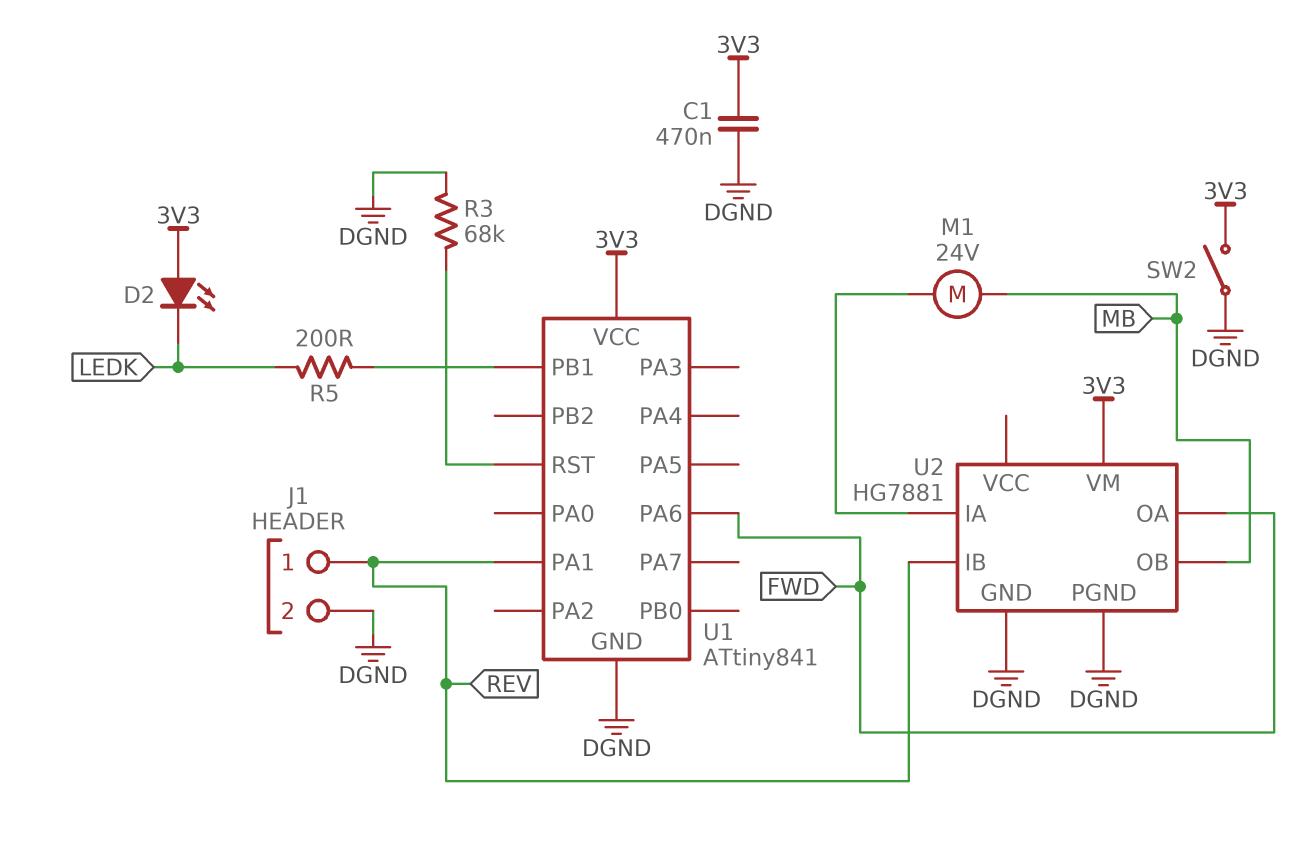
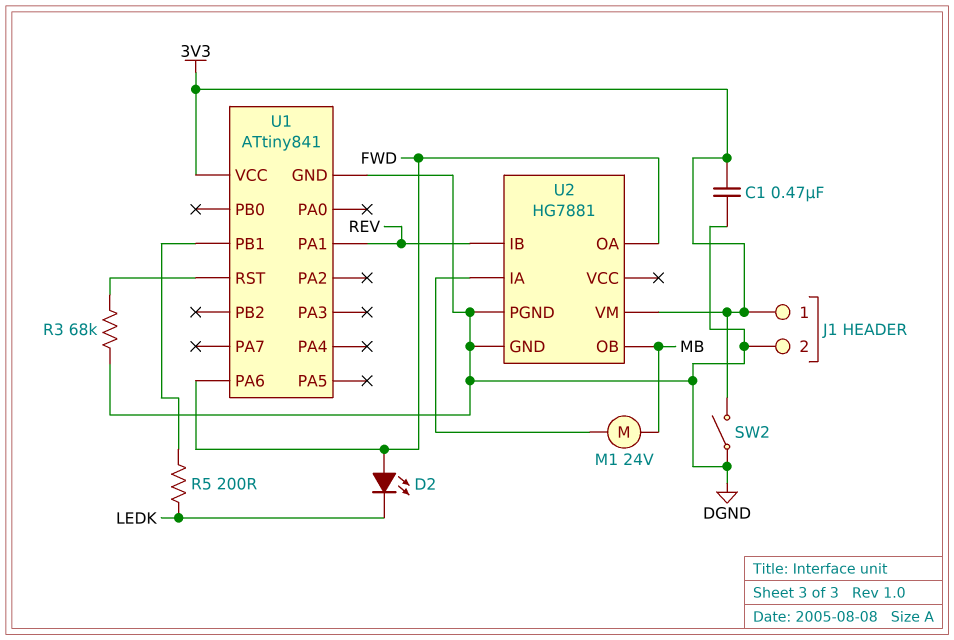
D2: LED (A 3V3, K LEDK) -> LED (A FWD, K LEDK)
J1 pin 1: REV -> 3V3

